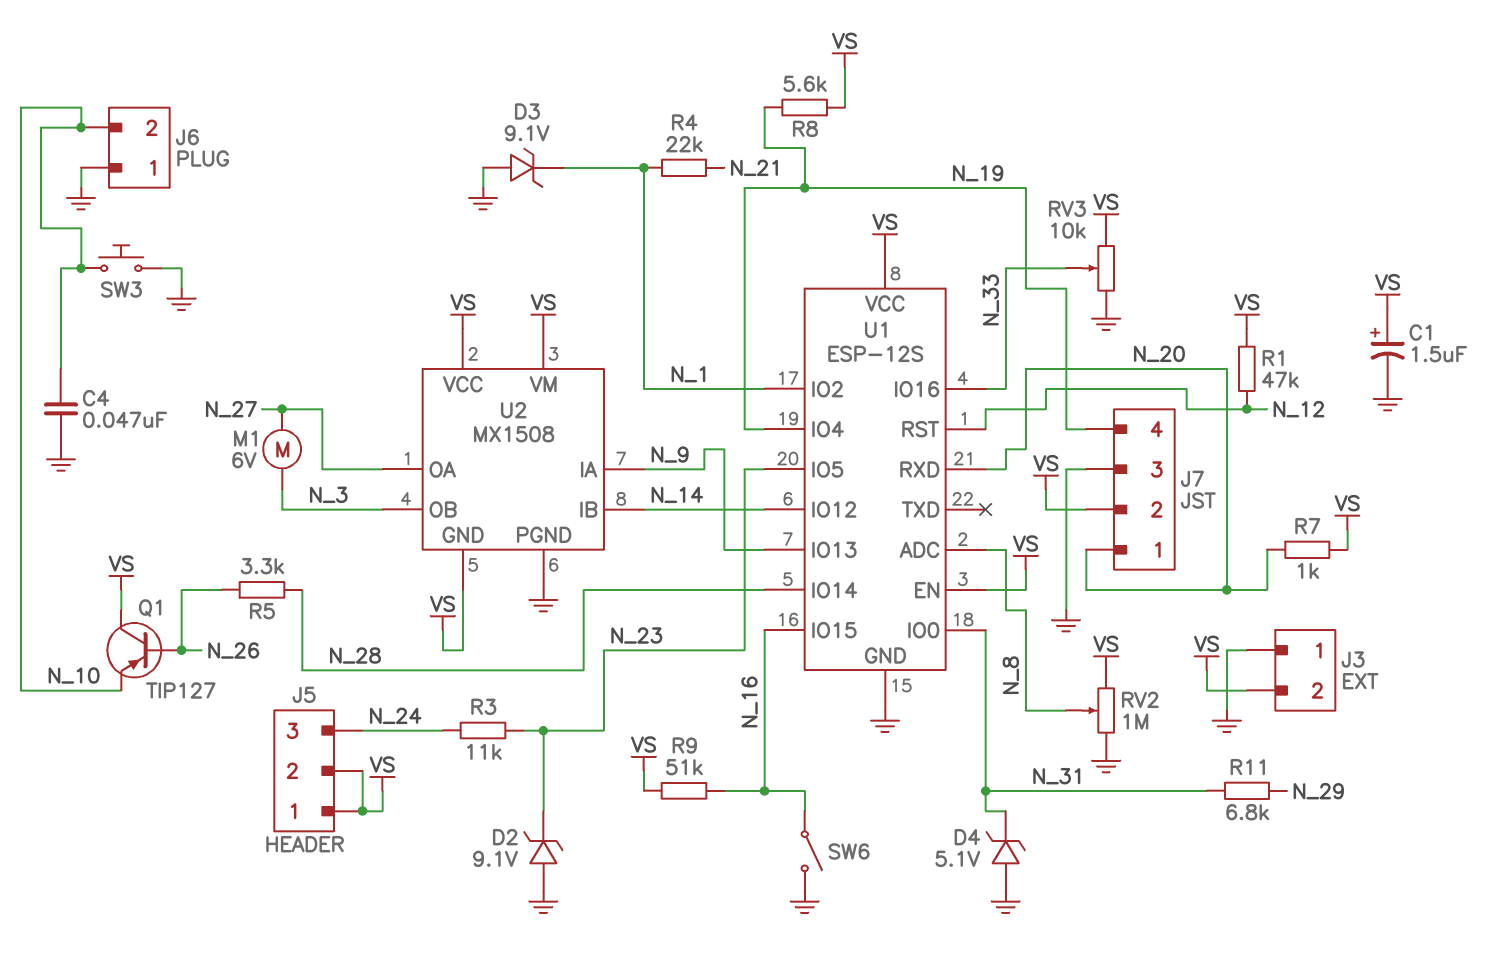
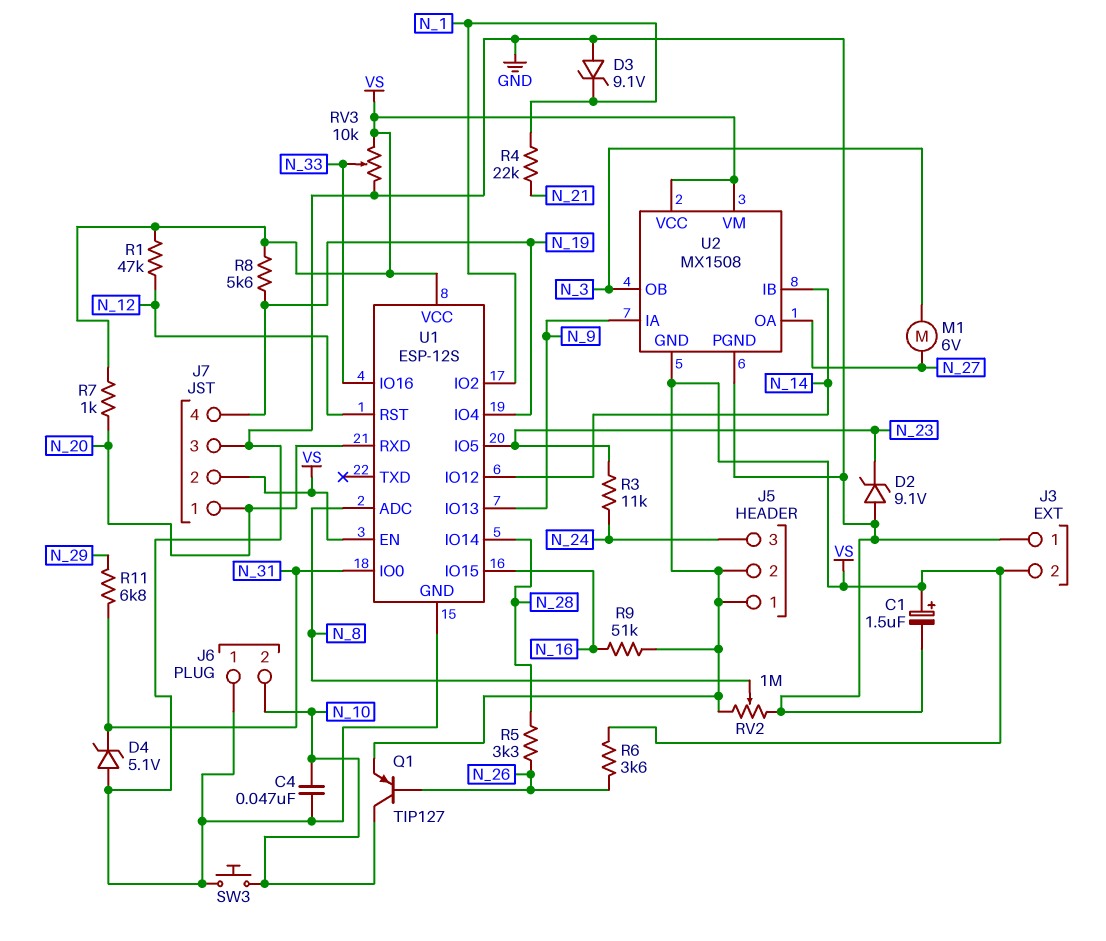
Q1: PNP TIP127 (B N_26, C VS, E N_10) -> PNP TIP127 (B N_26, C N_10, E VS)
R6: none -> 3.6k (N_26, VS)
SW6: switch (GND, N_16) -> none

